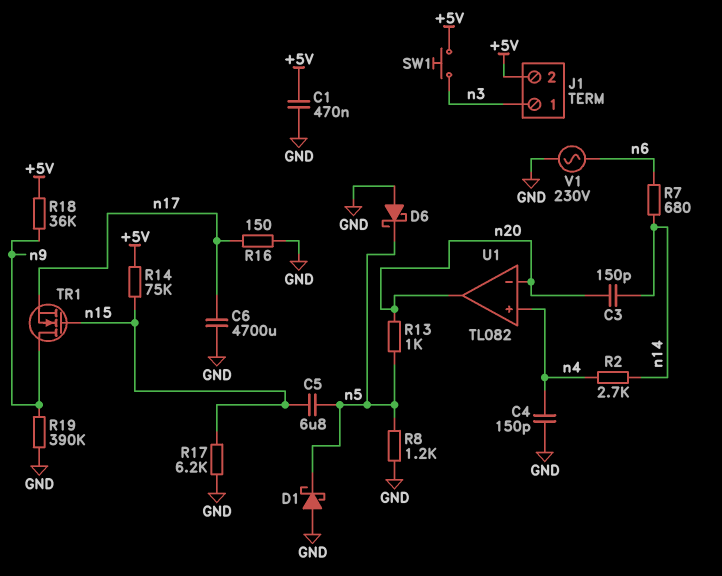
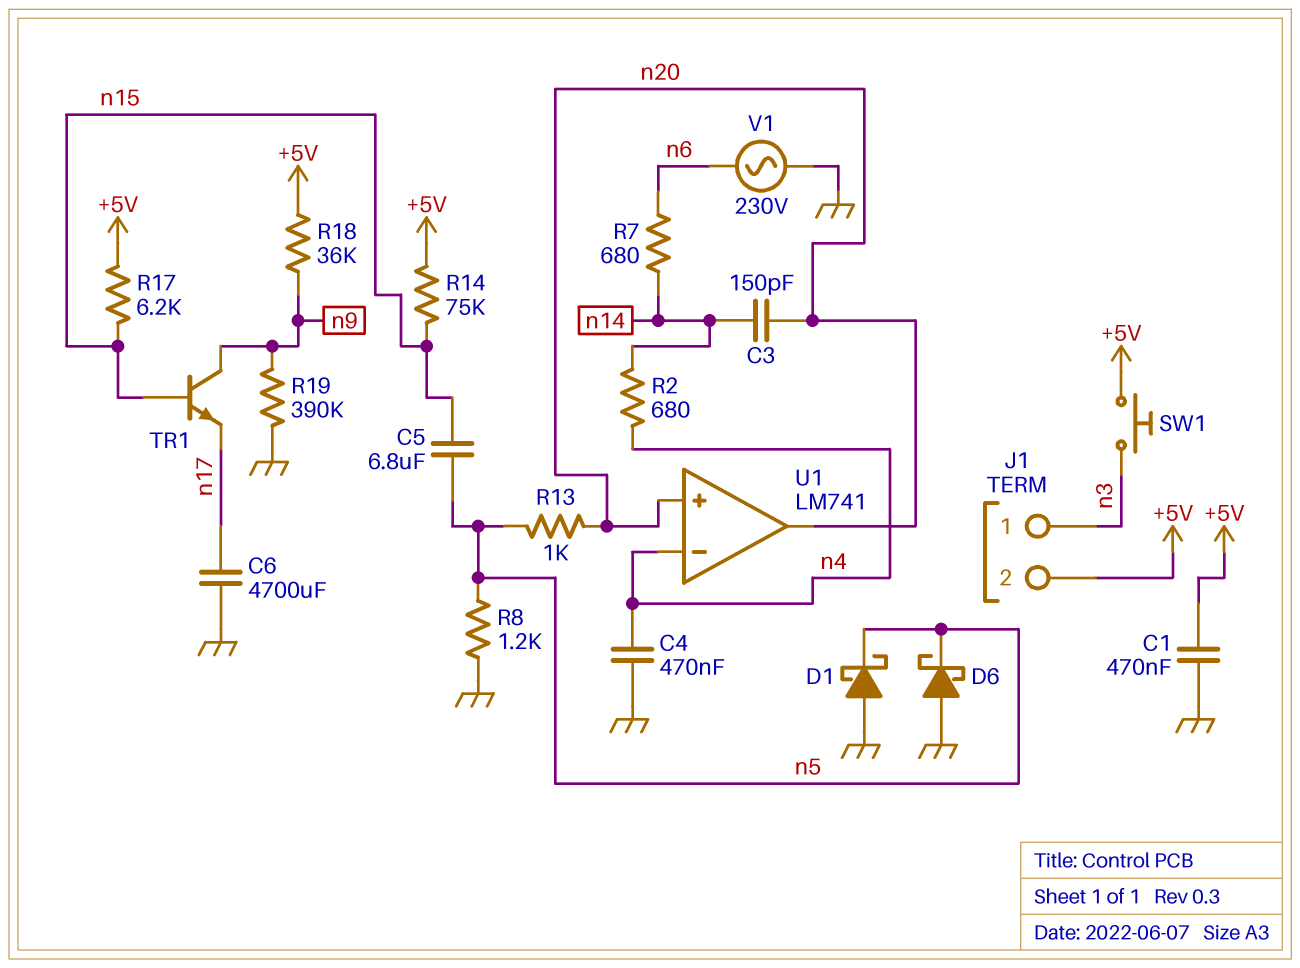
C4: 150pF (GND, n4) -> 470nF (GND, n4)
R2: 2.7k (n4, n14) -> 680 (n4, n14)
R16: 150 (GND, n17) -> none
R17: 6.2k (GND, n15) -> 6.2k (+5V, n15)
TR1: NMOS (G n15, D n9, S n17) -> NPN (B n15, C n9, E n17)
U1: TL082 -> LM741
U1 pin in+: n4 -> n20
U1 pin in-: n20 -> n4

